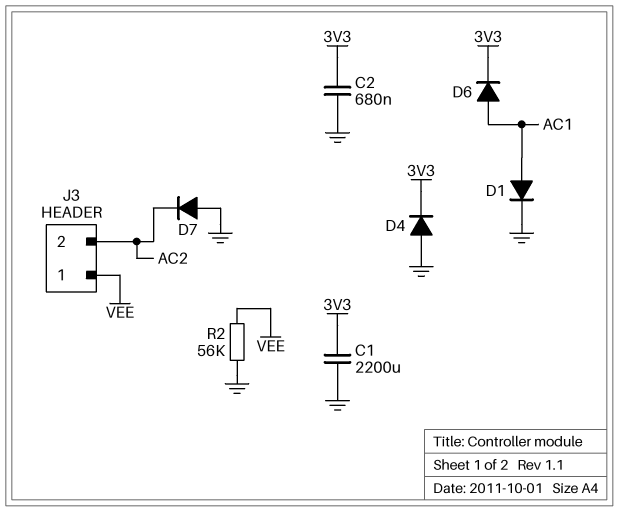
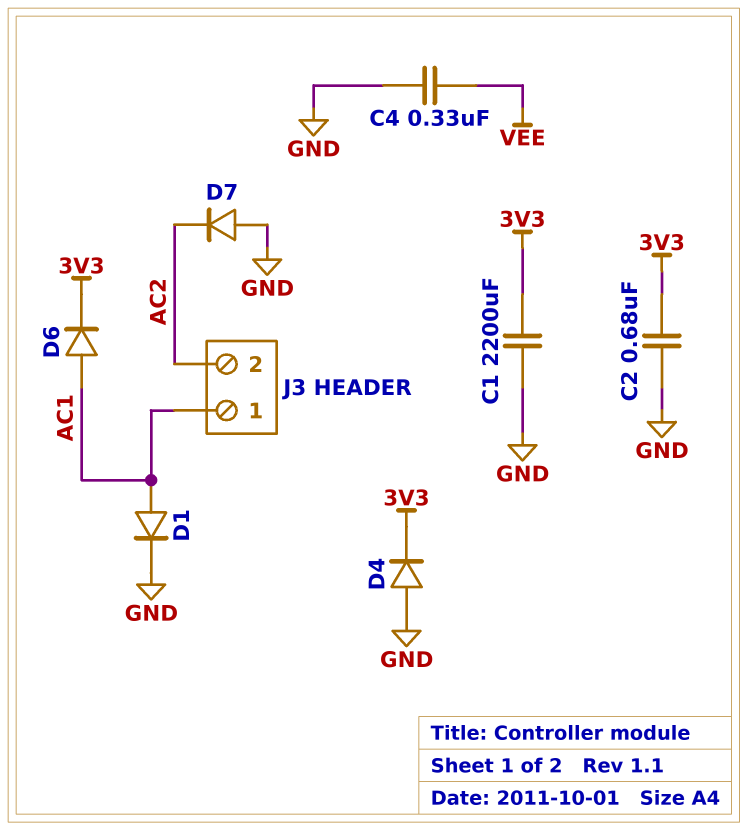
C4: none -> 330nF (GND, VEE)
J3 pin 1: VEE -> AC1
R2: 56k (GND, VEE) -> none

